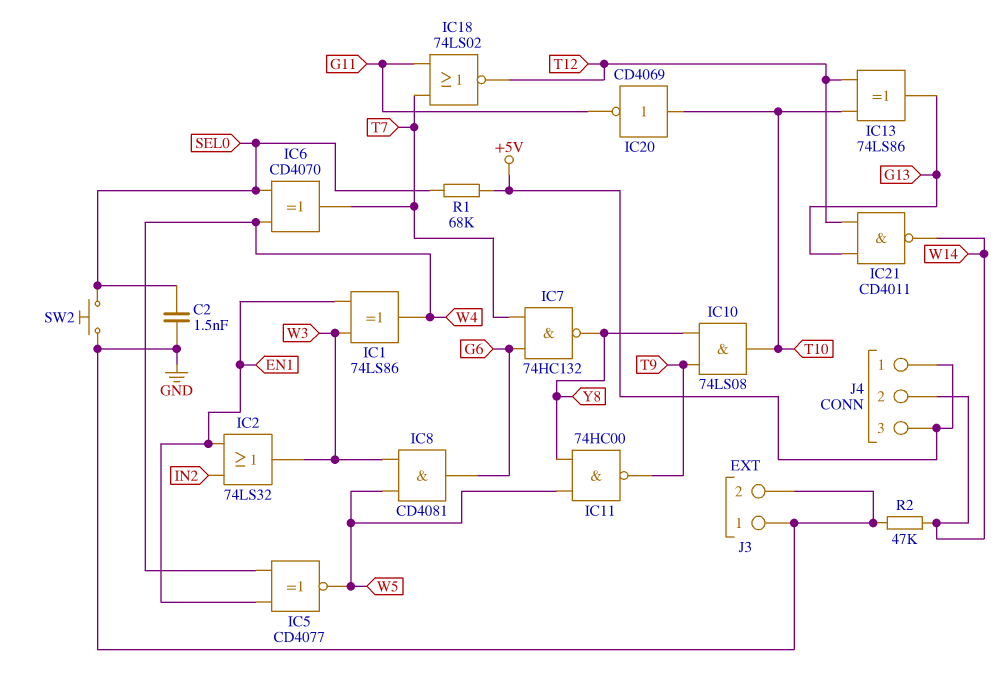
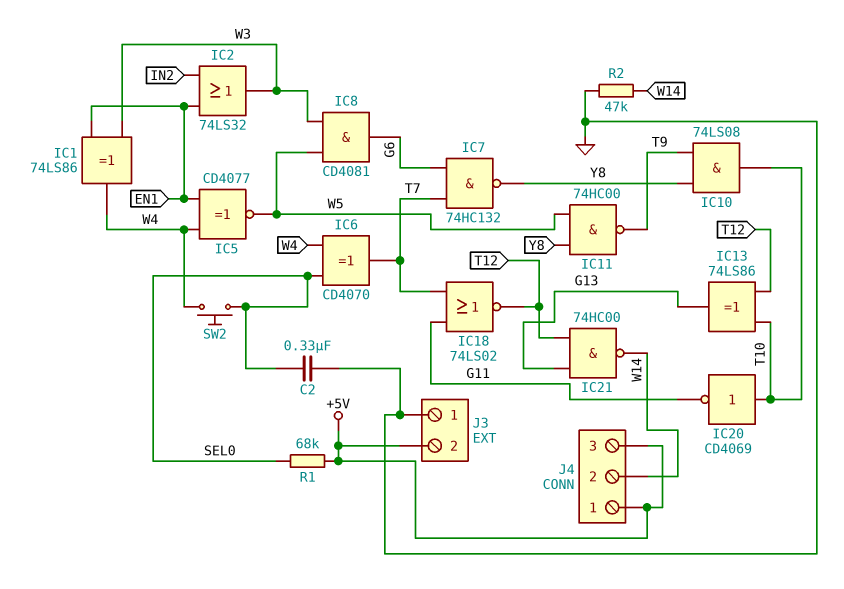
C2: 1.5nF (GND, SEL0) -> 330nF (GND, SEL0)
IC21: NAND CD4011 (in G13, in T12, out W14) -> NAND 74HC00 (in G13, in T12, out W14)
J3 pin 2: GND -> +5V
SW2: button (GND, SEL0) -> button (SEL0, W4)

